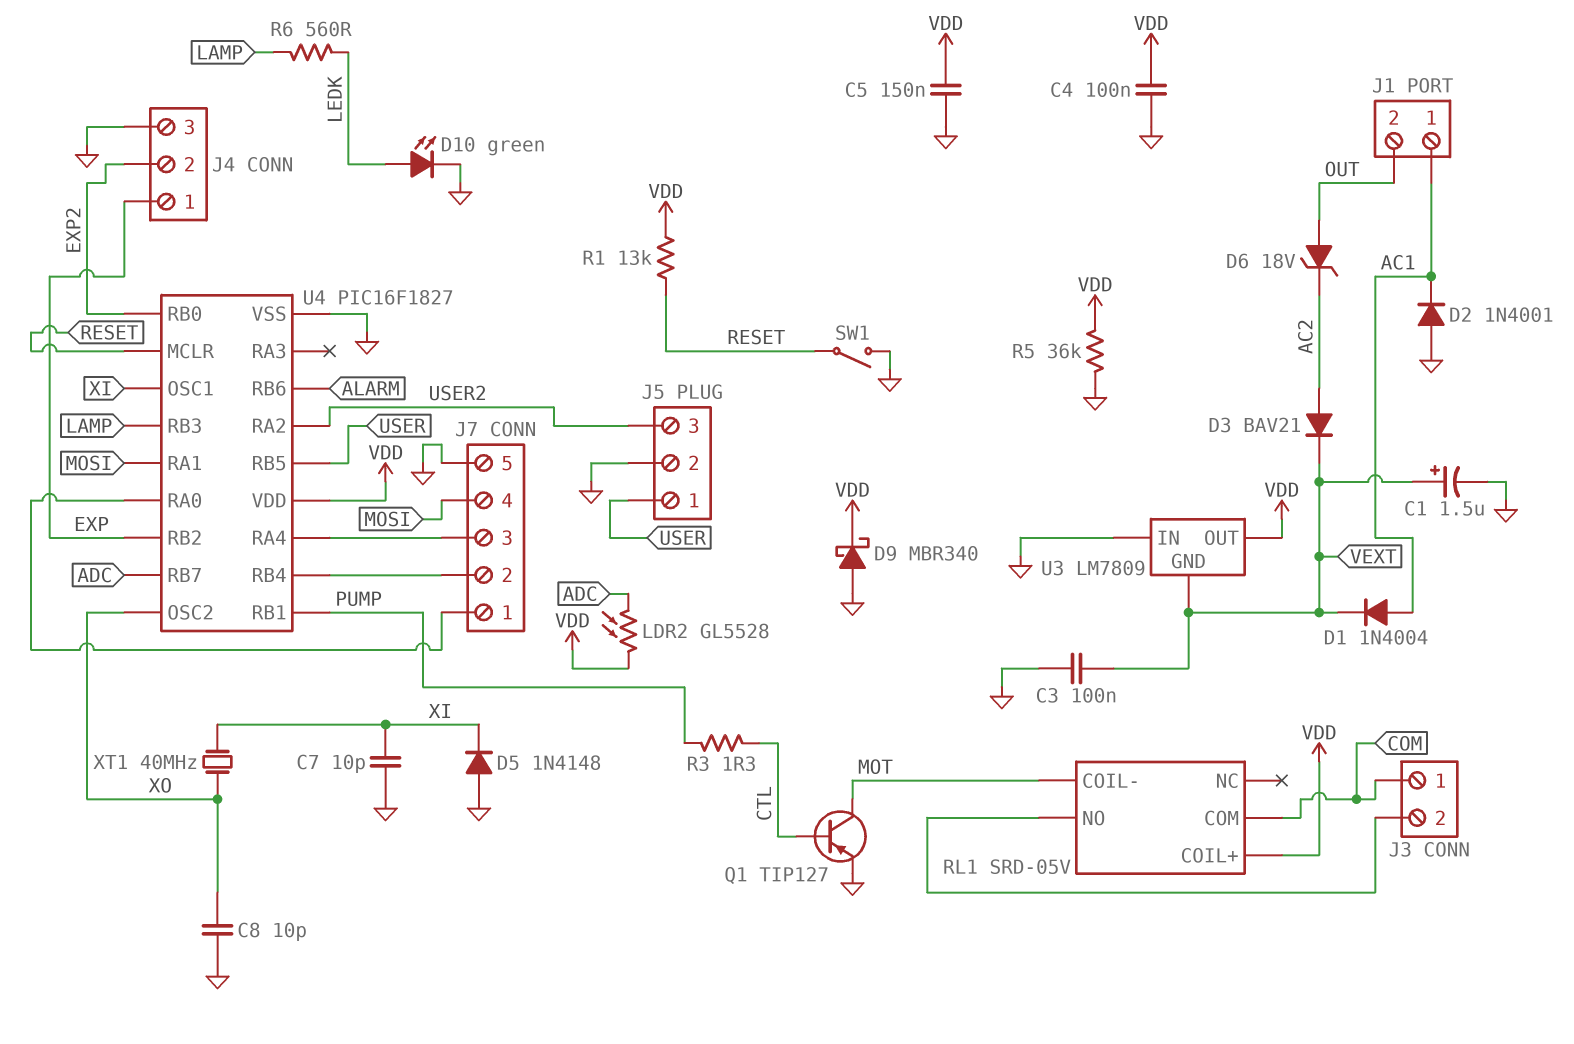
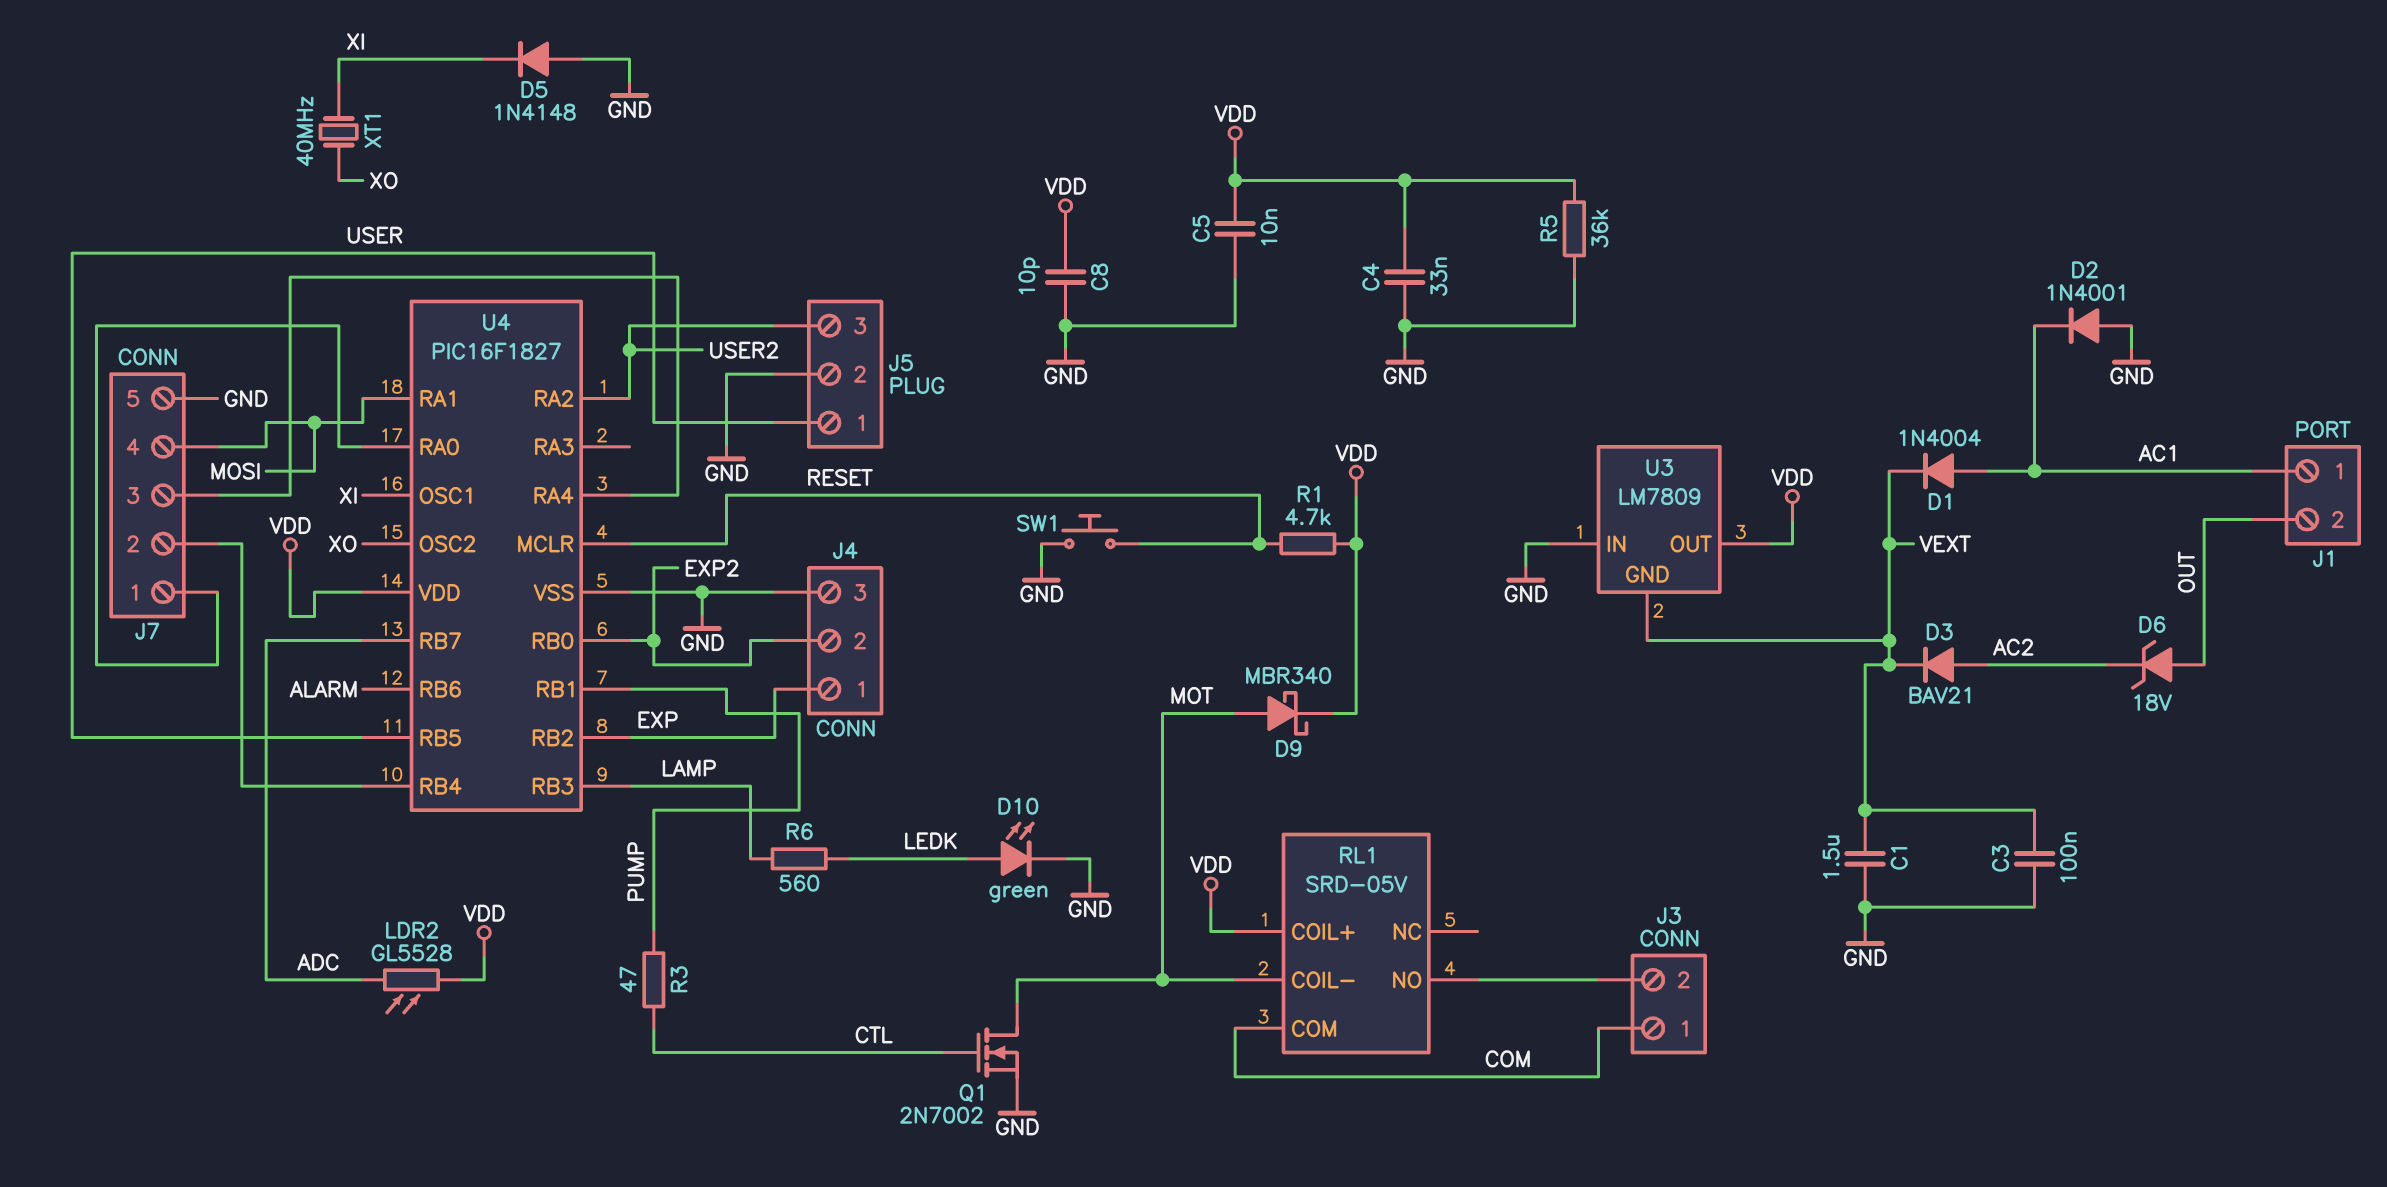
C1: 1.5uF (plus VEXT, minus GND) -> 1.5uF (GND, VEXT)
C4: 100nF (GND, VDD) -> 33nF (GND, VDD)
C5: 150nF (GND, VDD) -> 10nF (GND, VDD)
C7: 10pF (GND, XI) -> none
C8: 10pF (GND, XO) -> 10pF (GND, VDD)
D9: schottky MBR340 (A GND, K VDD) -> schottky MBR340 (A MOT, K VDD)
Q1: PNP TIP127 (B CTL, C MOT, E GND) -> NMOS 2N7002 (G CTL, D MOT, S GND)
R1: 13k (RESET, VDD) -> 4.7k (RESET, VDD)
R3: 1.3 (CTL, PUMP) -> 47 (CTL, PUMP)
SW1: switch (GND, RESET) -> button (GND, RESET)

